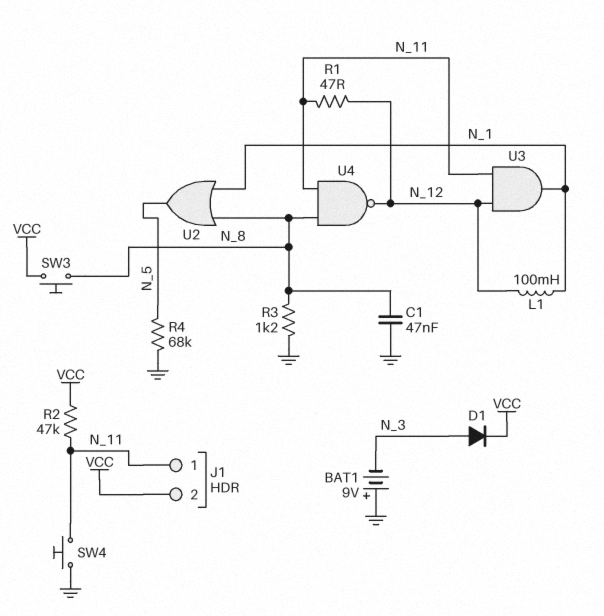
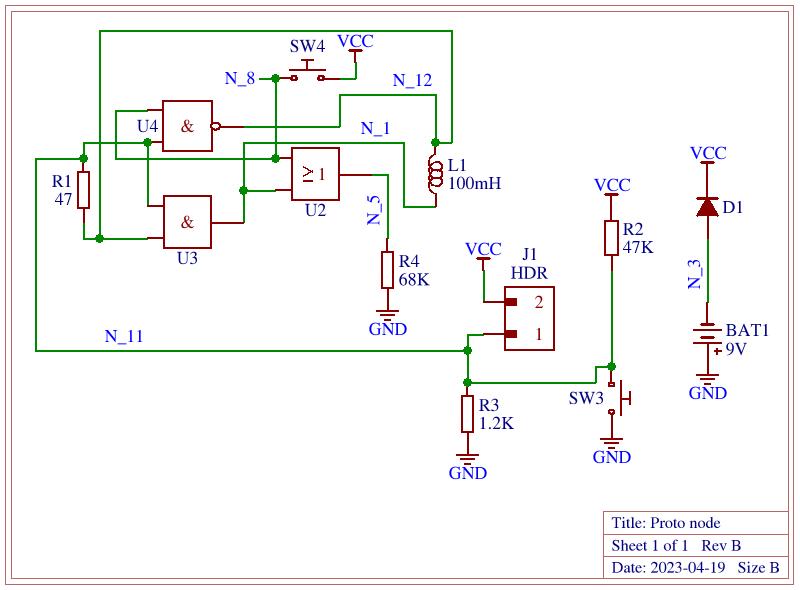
C1: 47nF (GND, N_8) -> none
R3: 1.2k (GND, N_8) -> 1.2k (GND, N_11)
SW3: button (N_8, VCC) -> button (GND, N_11)
SW4: button (GND, N_11) -> button (N_8, VCC)

